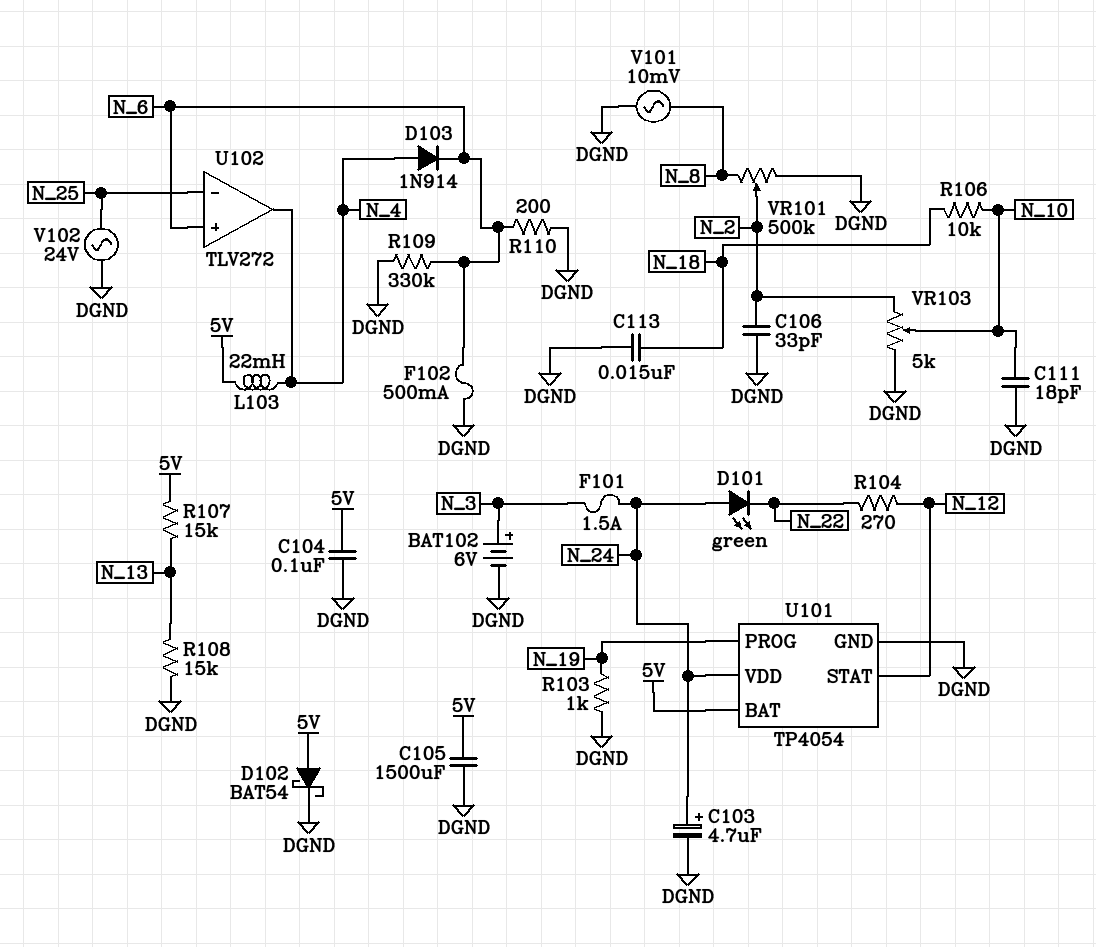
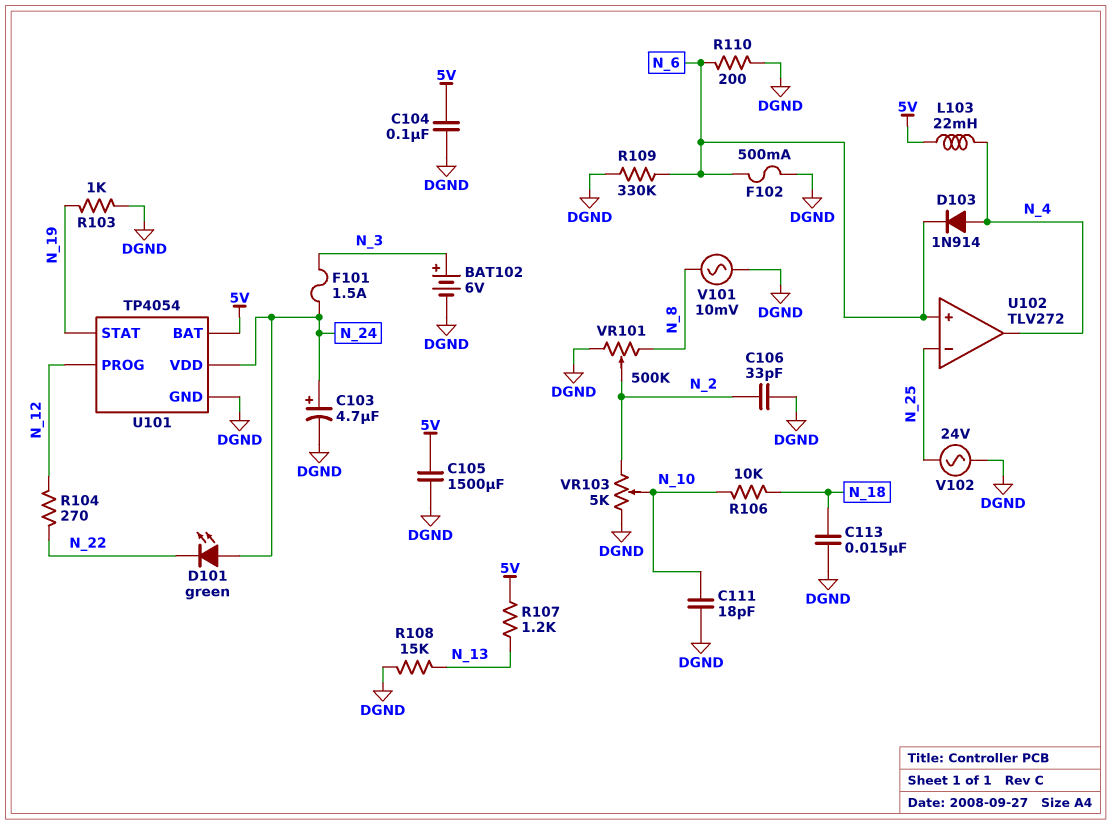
D102: schottky BAT54 (A 5V, K DGND) -> none
R107: 15k (5V, N_13) -> 1.2k (5V, N_13)
U101 pin PROG: N_19 -> N_12
U101 pin STAT: N_12 -> N_19

